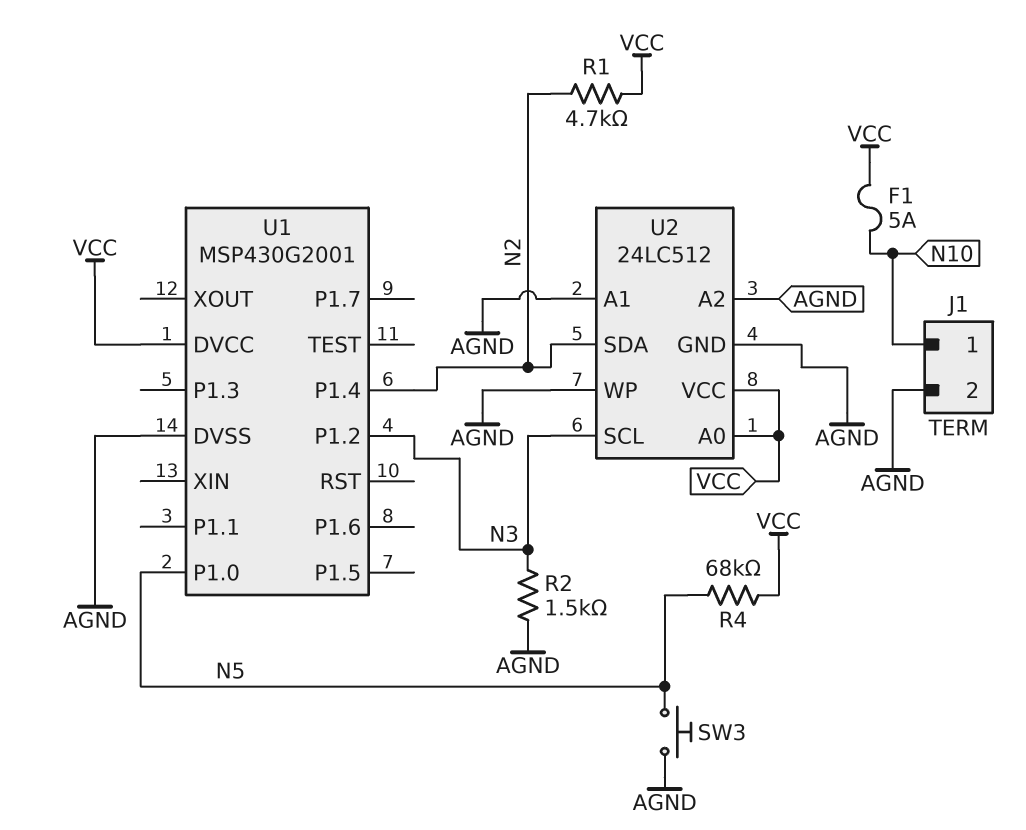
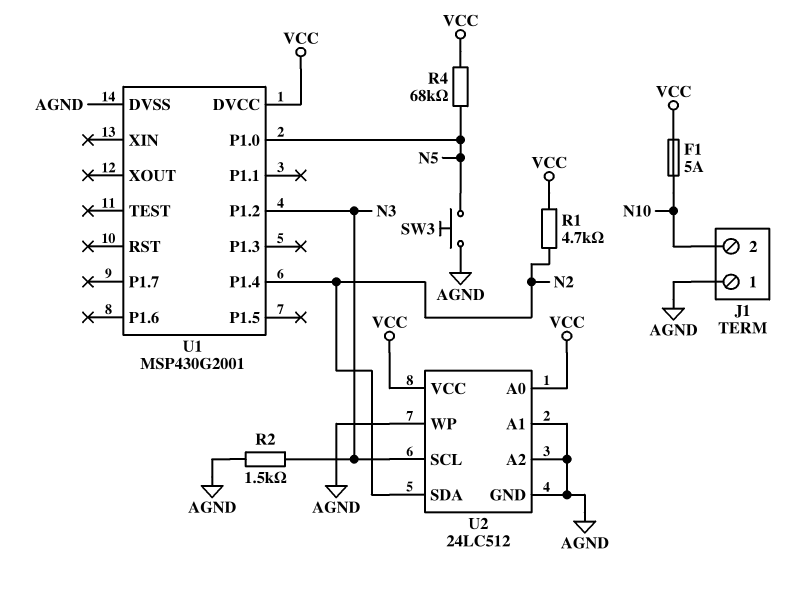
J1 pin 1: N10 -> AGND
J1 pin 2: AGND -> N10

